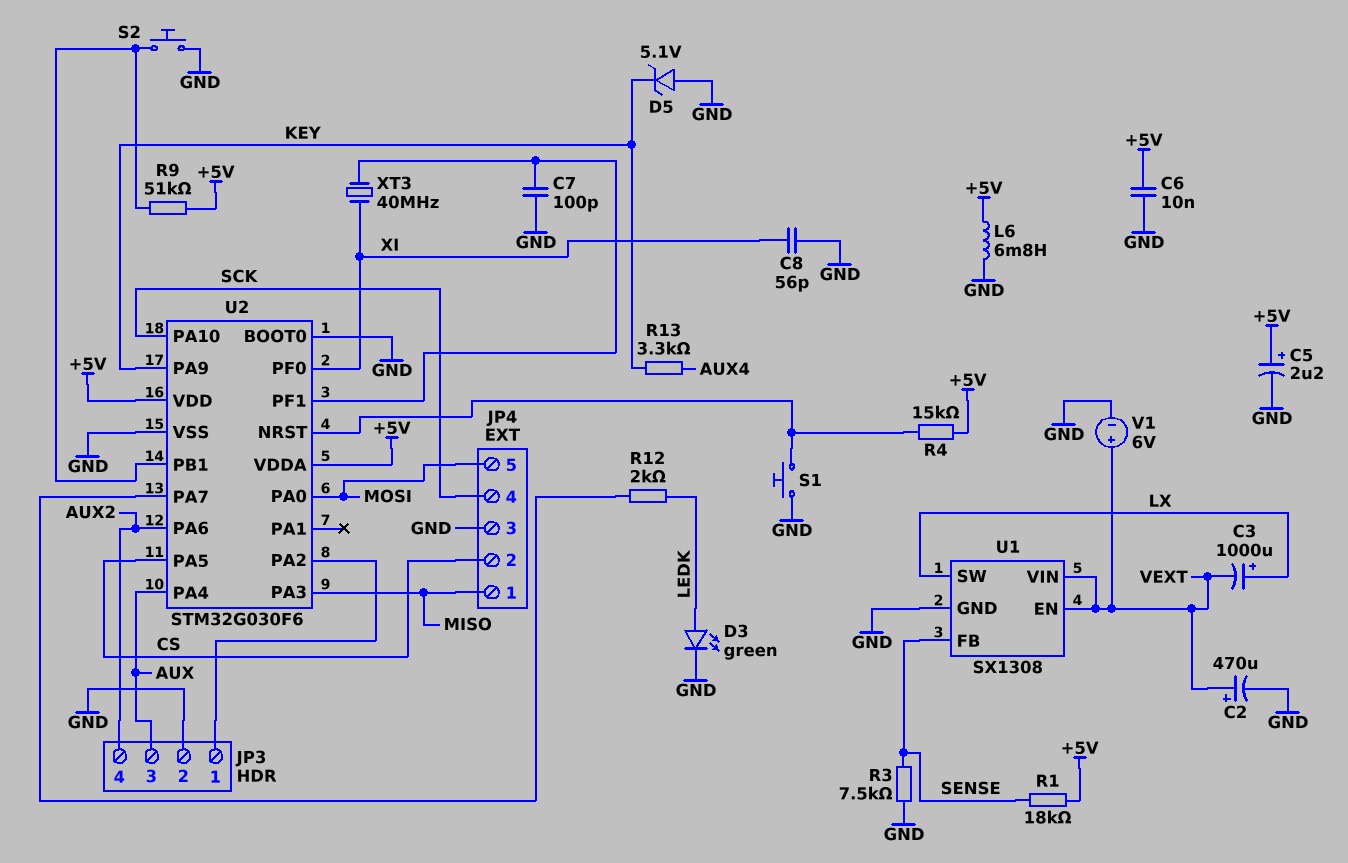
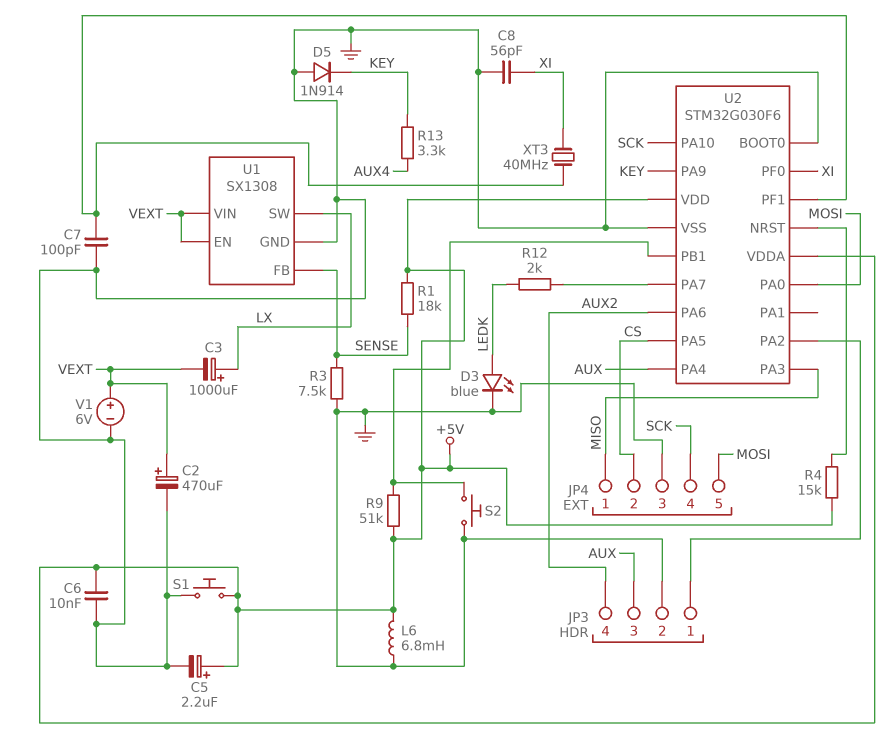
D3: LED green (A LEDK, K GND) -> LED blue (A LEDK, K GND)
D5: zener 5.1V (A GND, K KEY) -> diode 1N914 (A GND, K KEY)
S1: button (GND, U2/NRST) -> button (+5V, GND)

